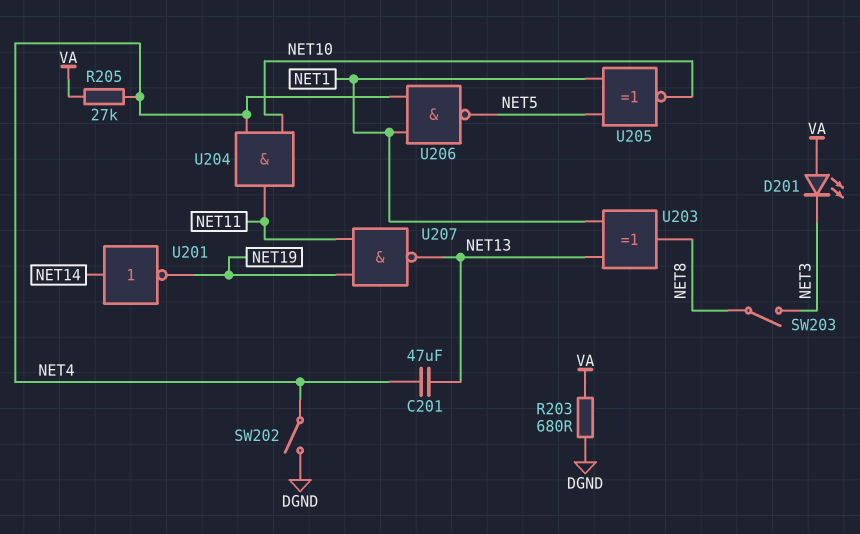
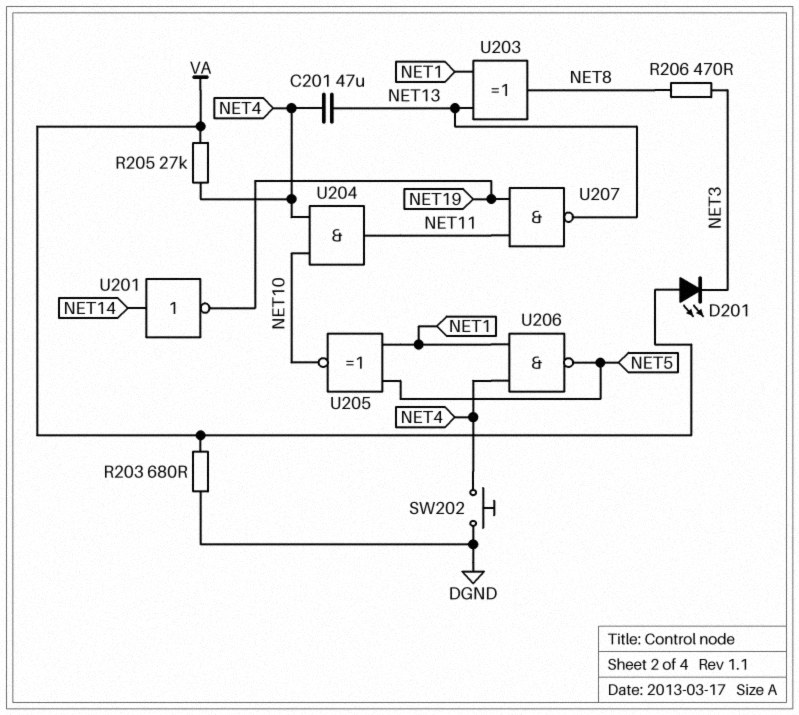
R206: none -> 470 (NET3, NET8)
SW202: switch (DGND, NET4) -> button (DGND, NET4)
SW203: switch (NET3, NET8) -> none

